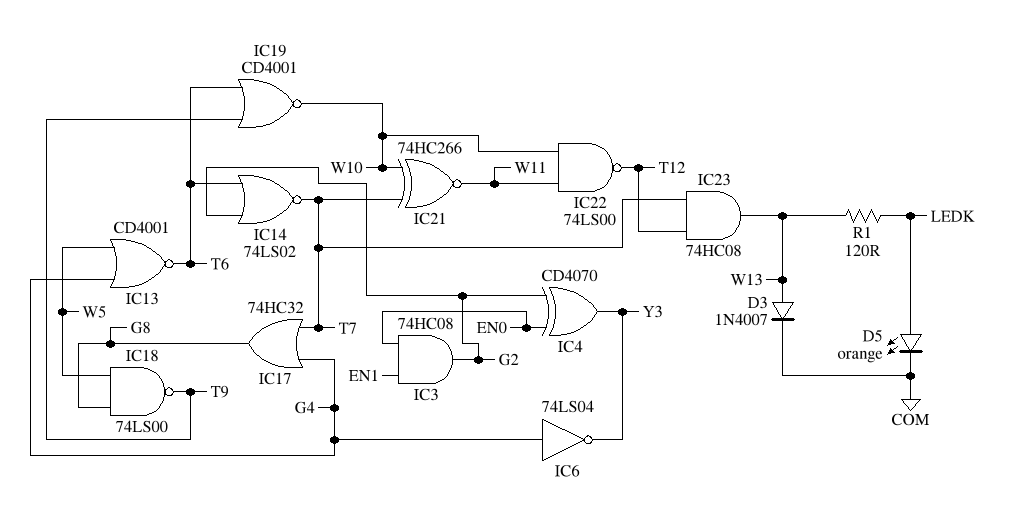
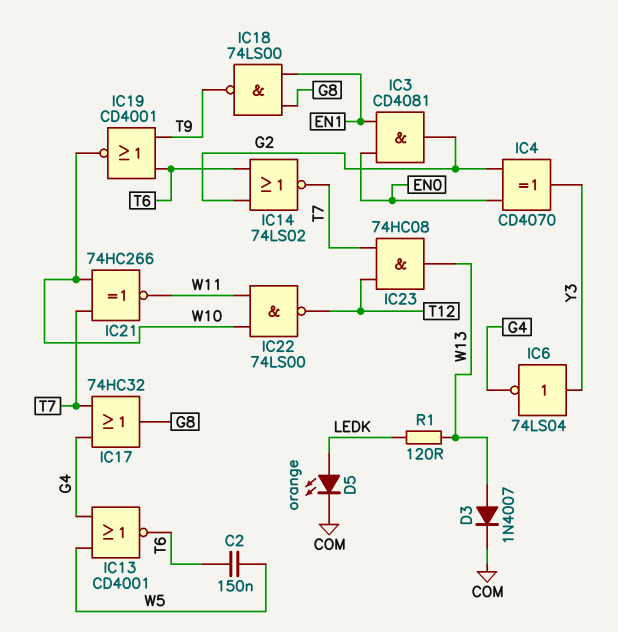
C2: none -> 150nF (T6, W5)
IC3: AND 74HC08 (in EN0, in EN1, out G2) -> AND CD4081 (in EN0, in EN1, out G2)
IC6: NOT 74LS04 (in G4, out Y3) -> NOT 74LS04 (in Y3, out G4)
IC18: NAND 74LS00 (in G8, in W5, out T9) -> NAND 74LS00 (in EN1, in G8, out T9)

